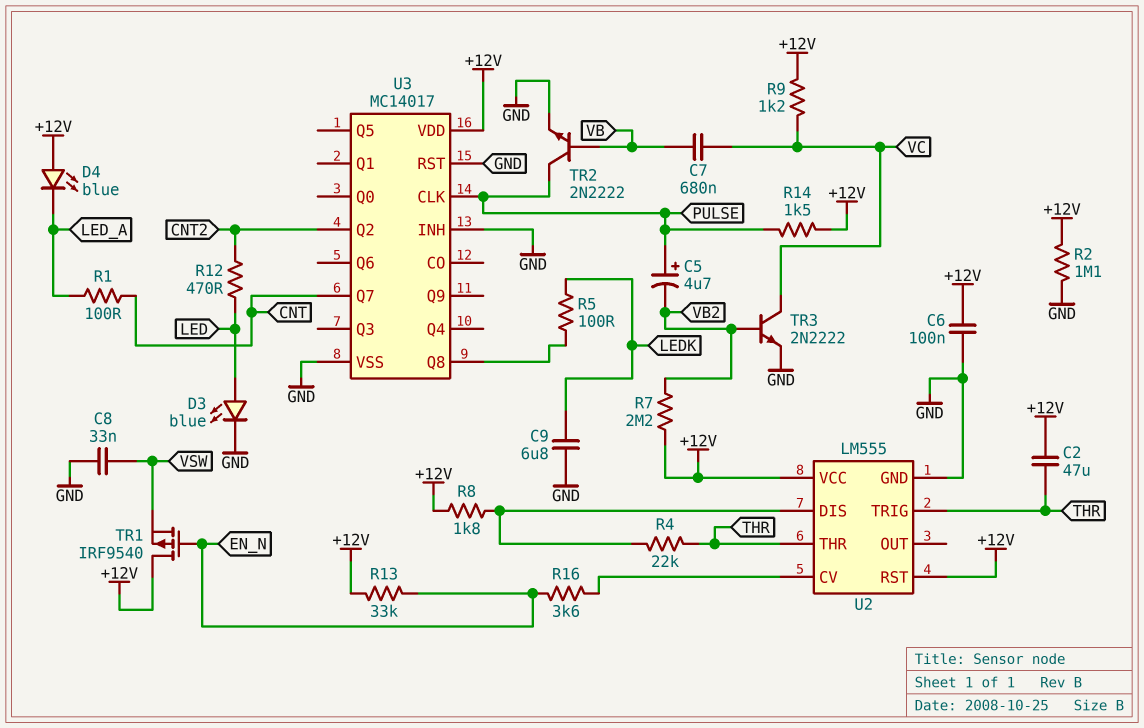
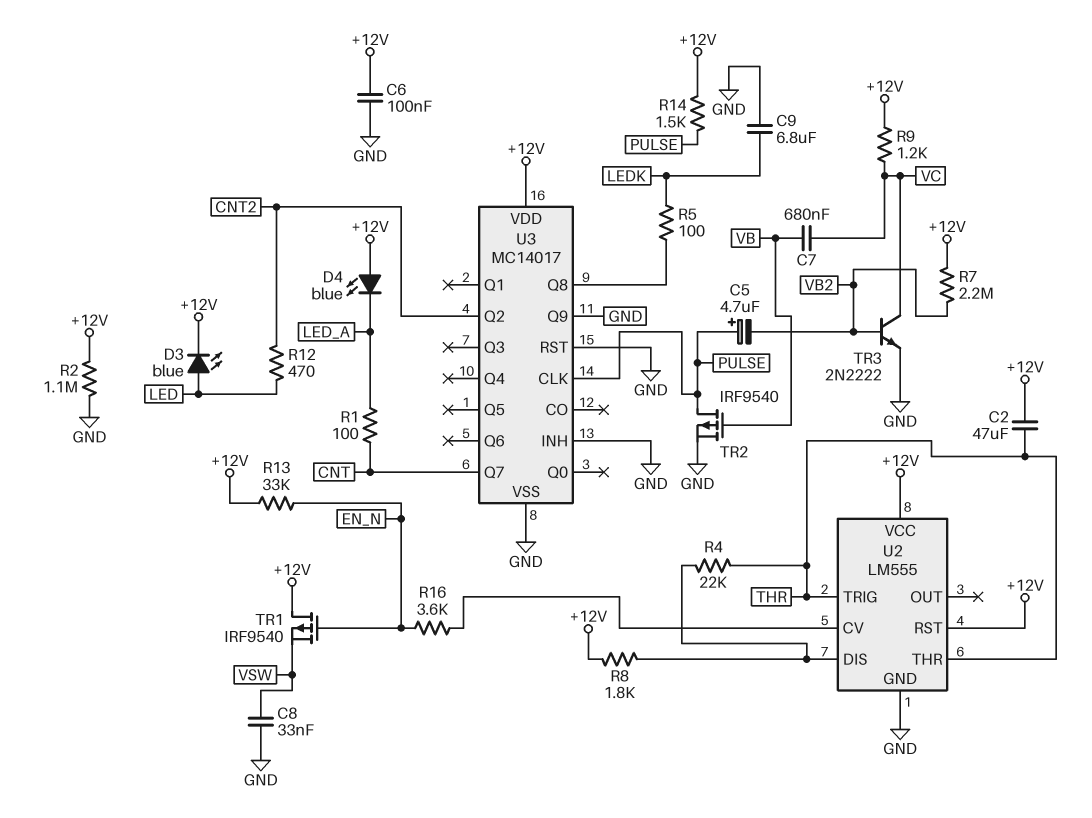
D3: LED blue (A LED, K GND) -> LED blue (A LED, K +12V)
TR2: NPN 2N2222 (B VB, C PULSE, E GND) -> PMOS IRF9540 (G VB, D PULSE, S GND)
U3 pin Q9: none -> GND

